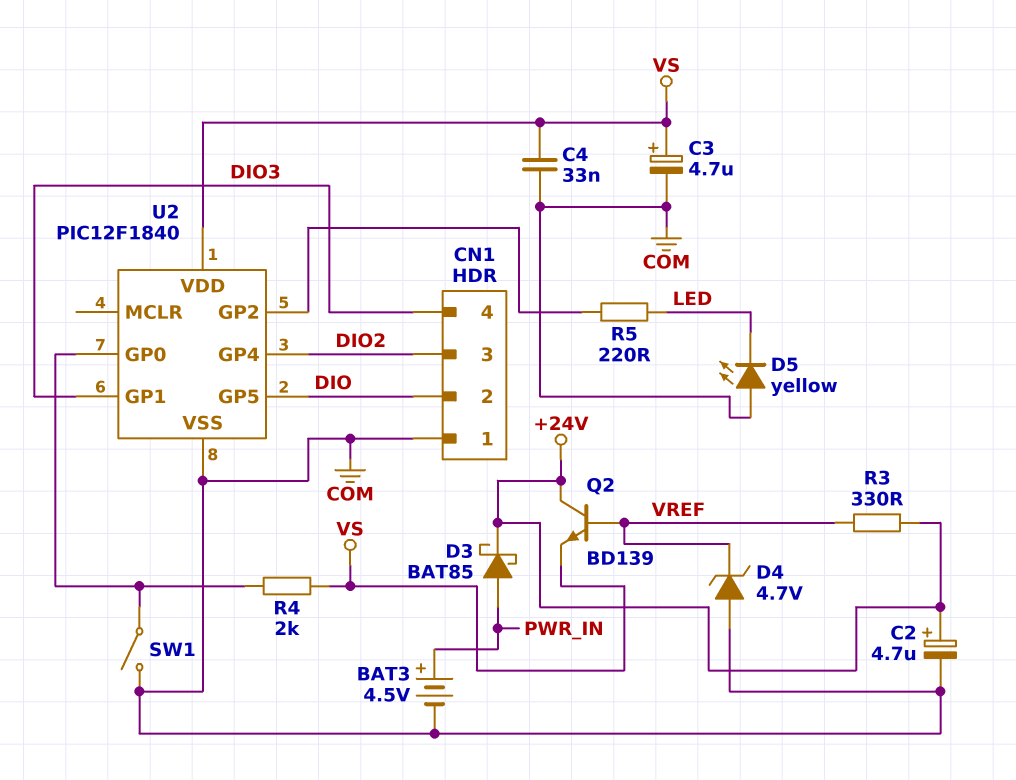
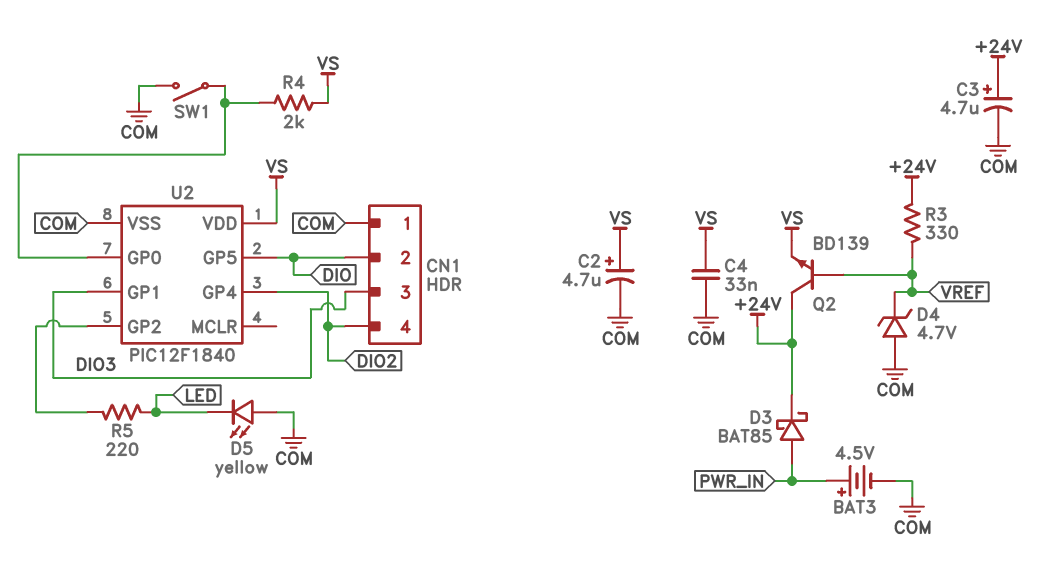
C2: 4.7uF (plus +24V, minus COM) -> 4.7uF (plus VS, minus COM)
C3: 4.7uF (plus VS, minus COM) -> 4.7uF (plus +24V, minus COM)
CN1 pin 3: DIO2 -> DIO3
CN1 pin 4: DIO3 -> DIO2

